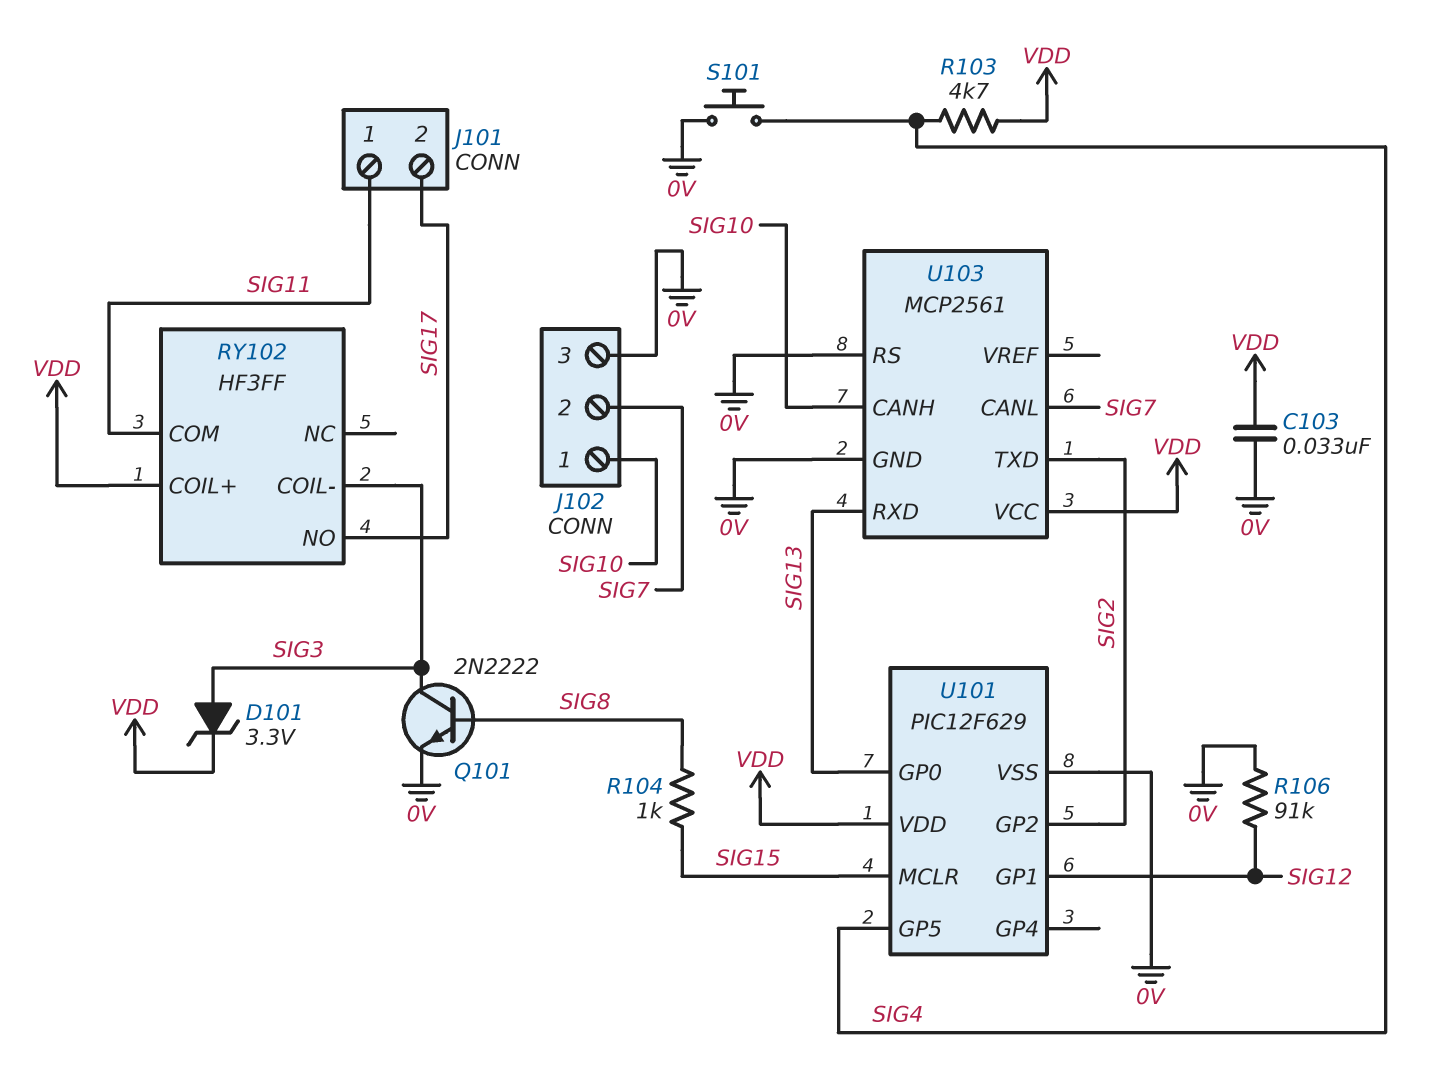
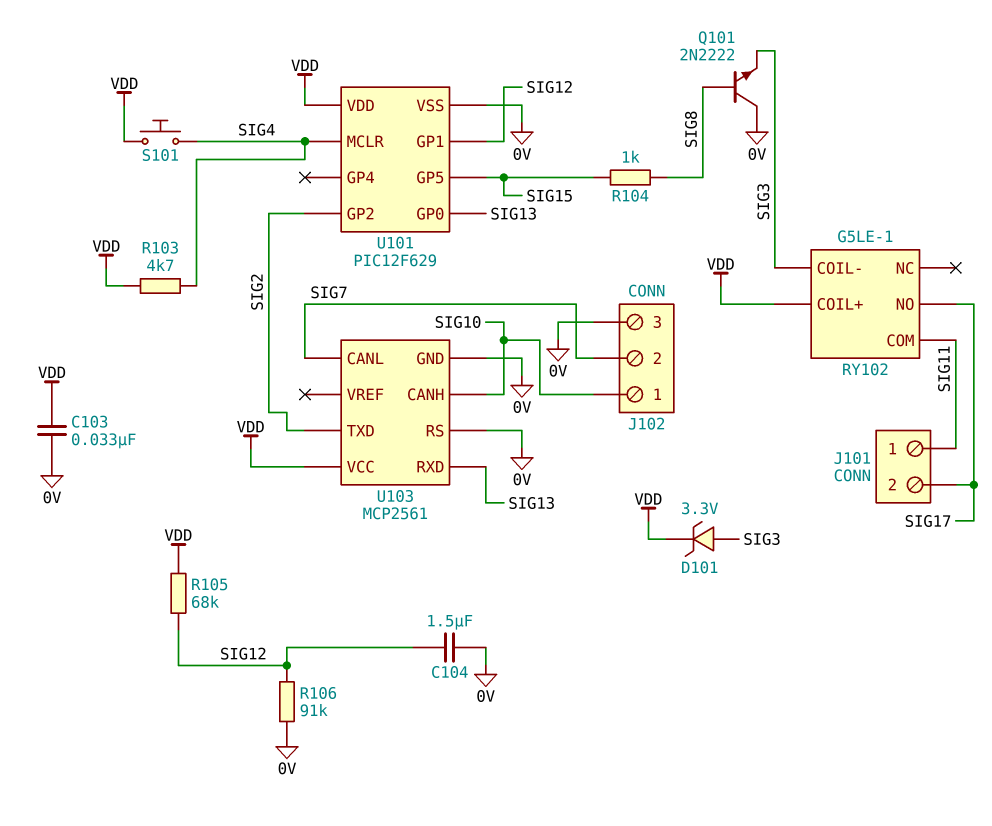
C104: none -> 1.5uF (0V, SIG12)
Q101: NPN 2N2222 (B SIG8, C SIG3, E 0V) -> NPN 2N2222 (B SIG8, C 0V, E SIG3)
R105: none -> 68k (SIG12, VDD)
RY102: HF3FF -> G5LE-1
S101: button (0V, SIG4) -> button (SIG4, VDD)
U101 pin GP5: SIG4 -> SIG15
U101 pin MCLR: SIG15 -> SIG4

